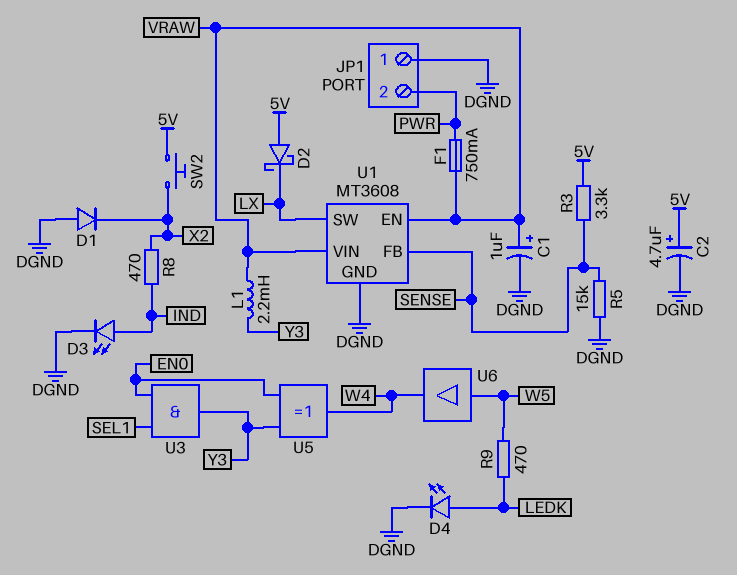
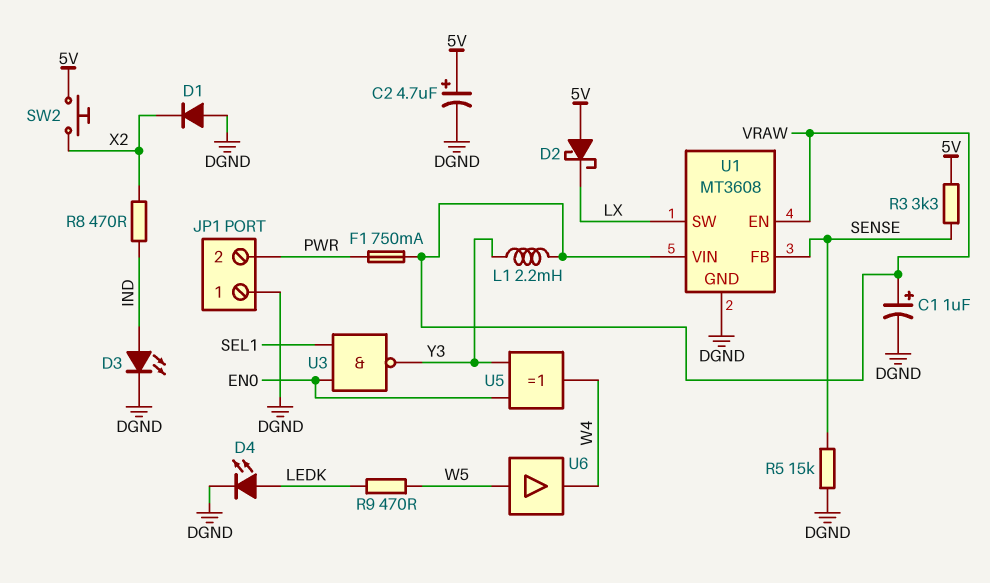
U3: AND (in EN0, in SEL1, out Y3) -> NAND (in EN0, in SEL1, out Y3)

